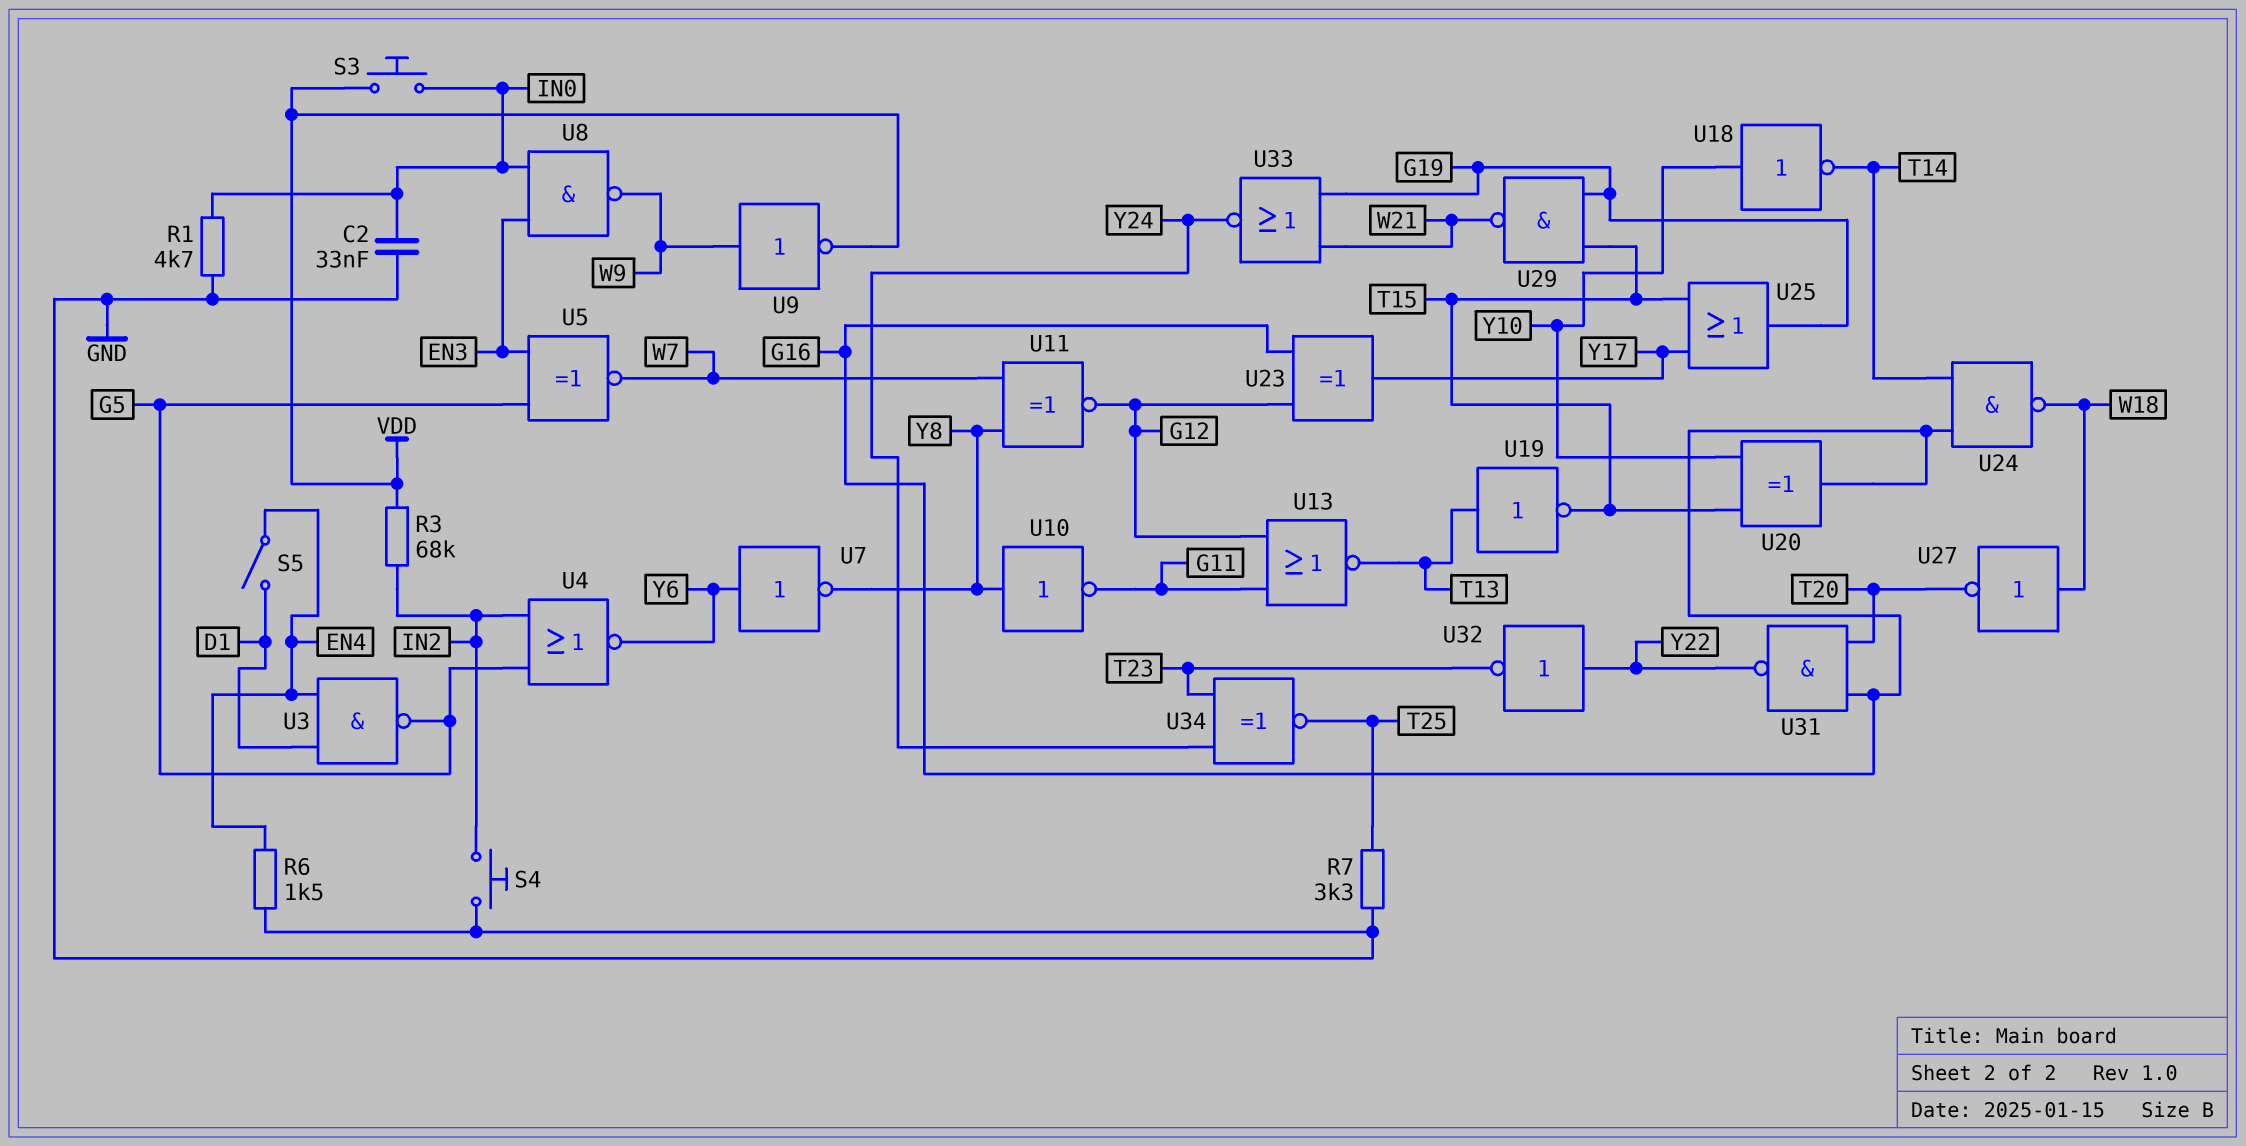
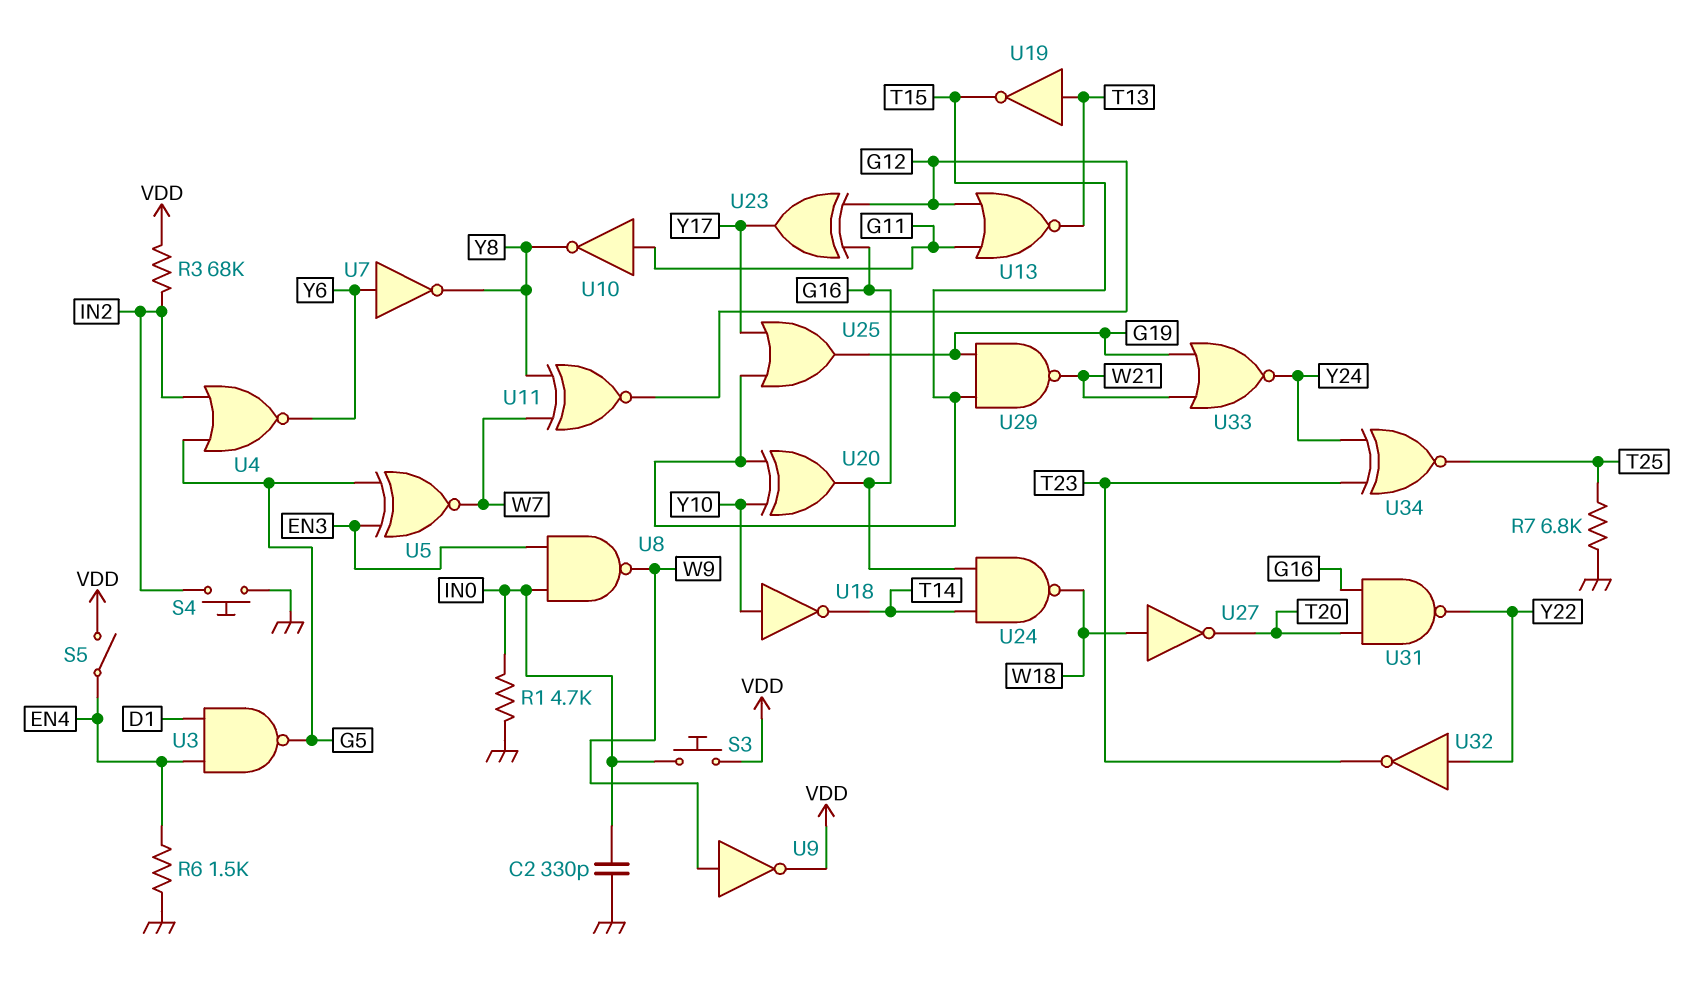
C2: 33nF (GND, IN0) -> 330pF (GND, IN0)
R7: 3.3k (GND, T25) -> 6.8k (GND, T25)
S5: switch (D1, EN4) -> switch (EN4, VDD)
U10: NOT (in Y8, out G11) -> NOT (in G11, out Y8)

